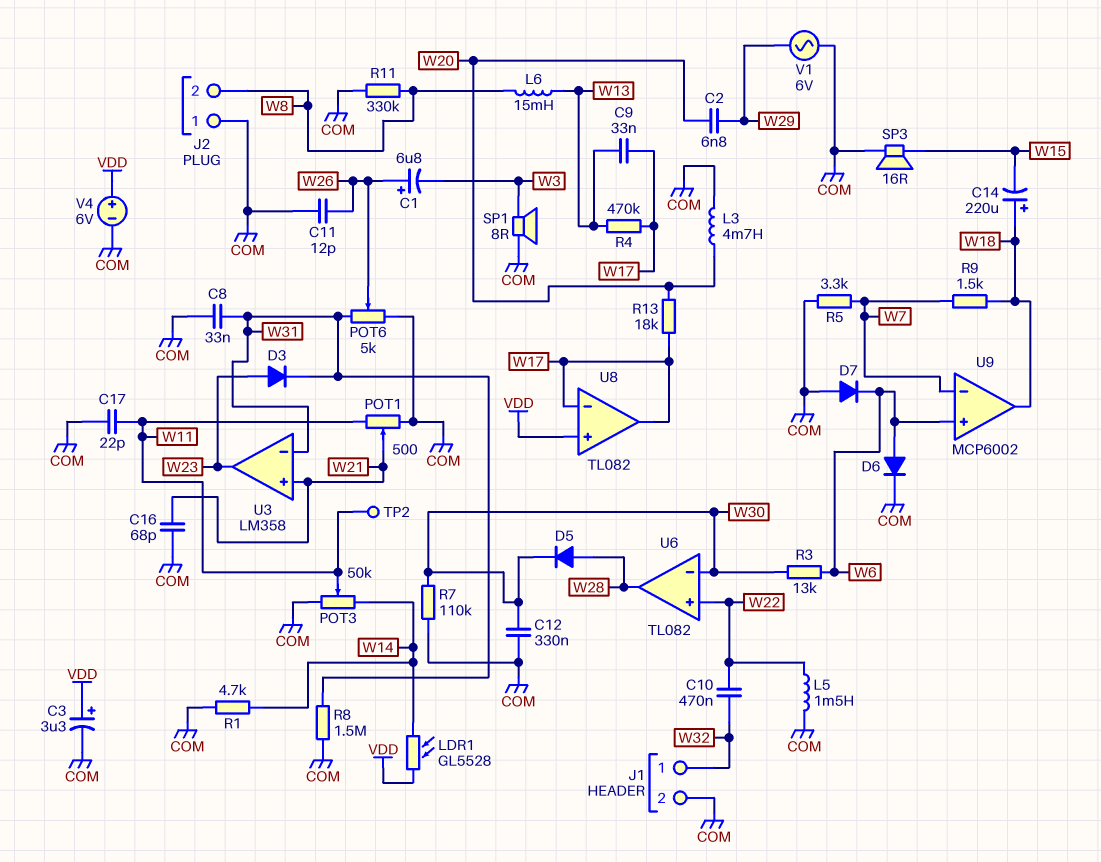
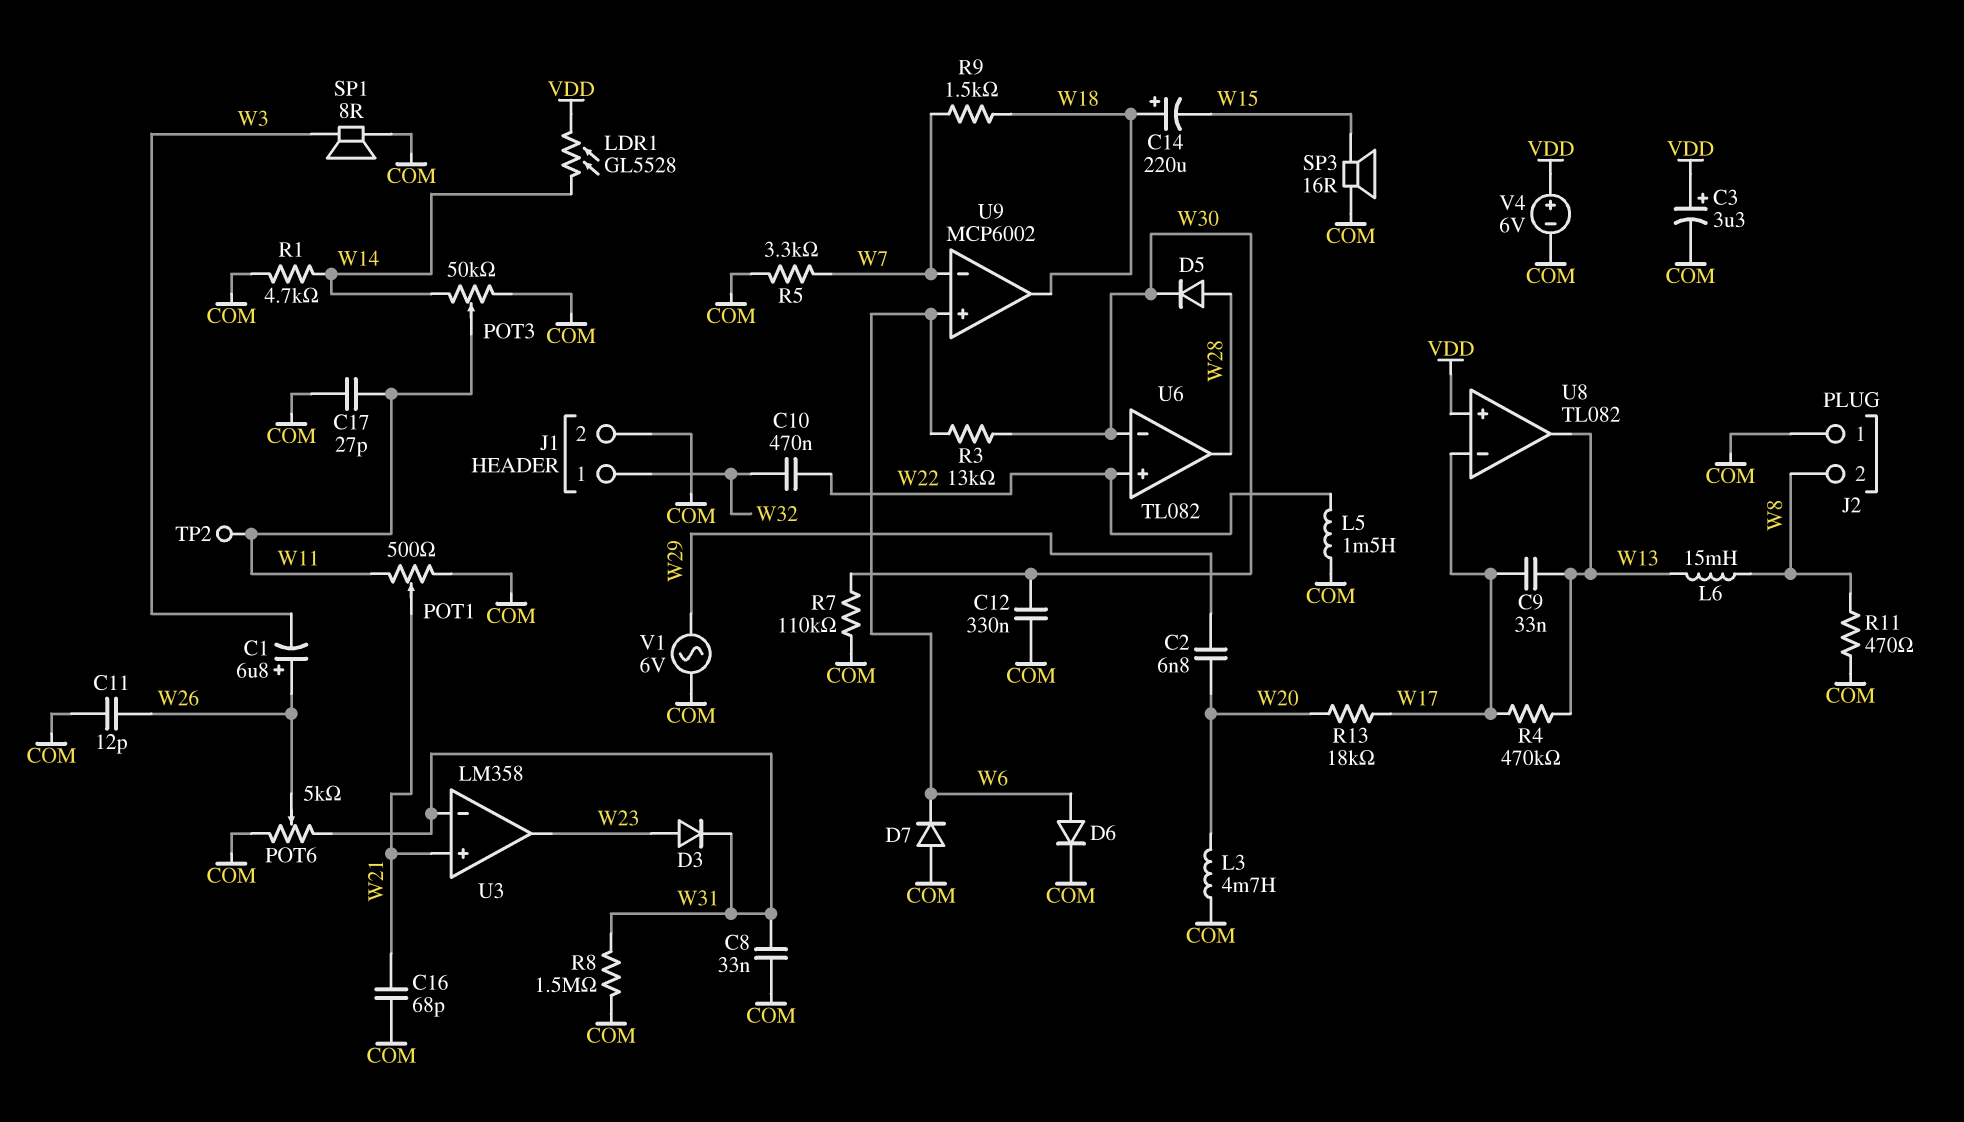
C17: 22pF (COM, W11) -> 27pF (COM, W11)
R11: 330k (COM, W8) -> 470 (COM, W8)
U8 pin out: W17 -> W13

